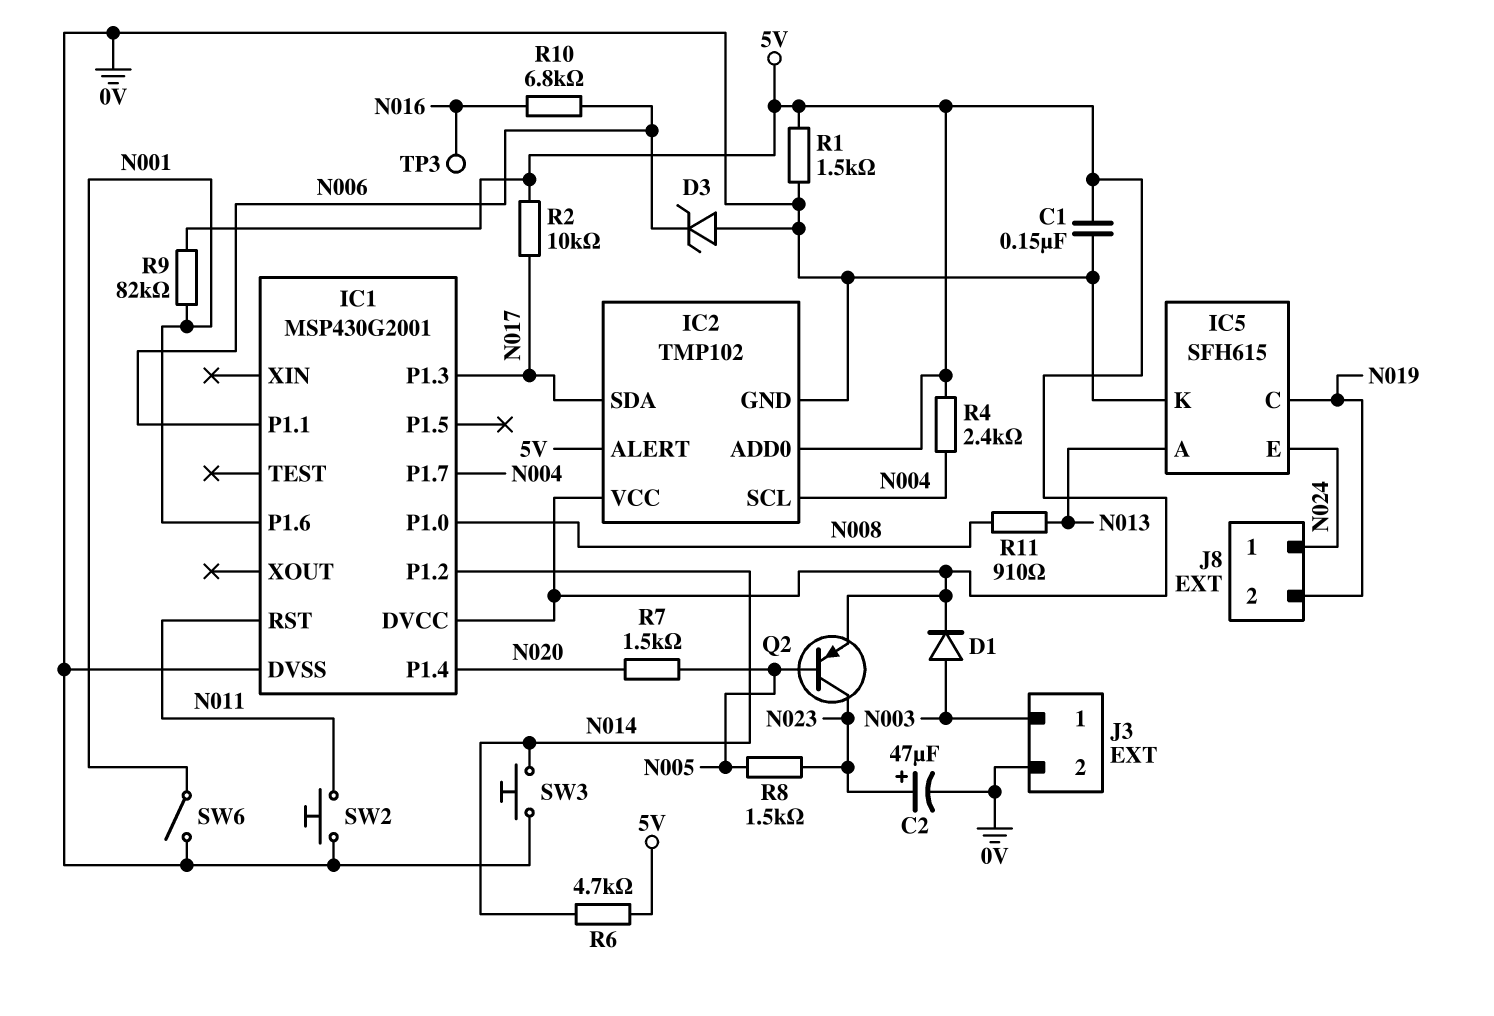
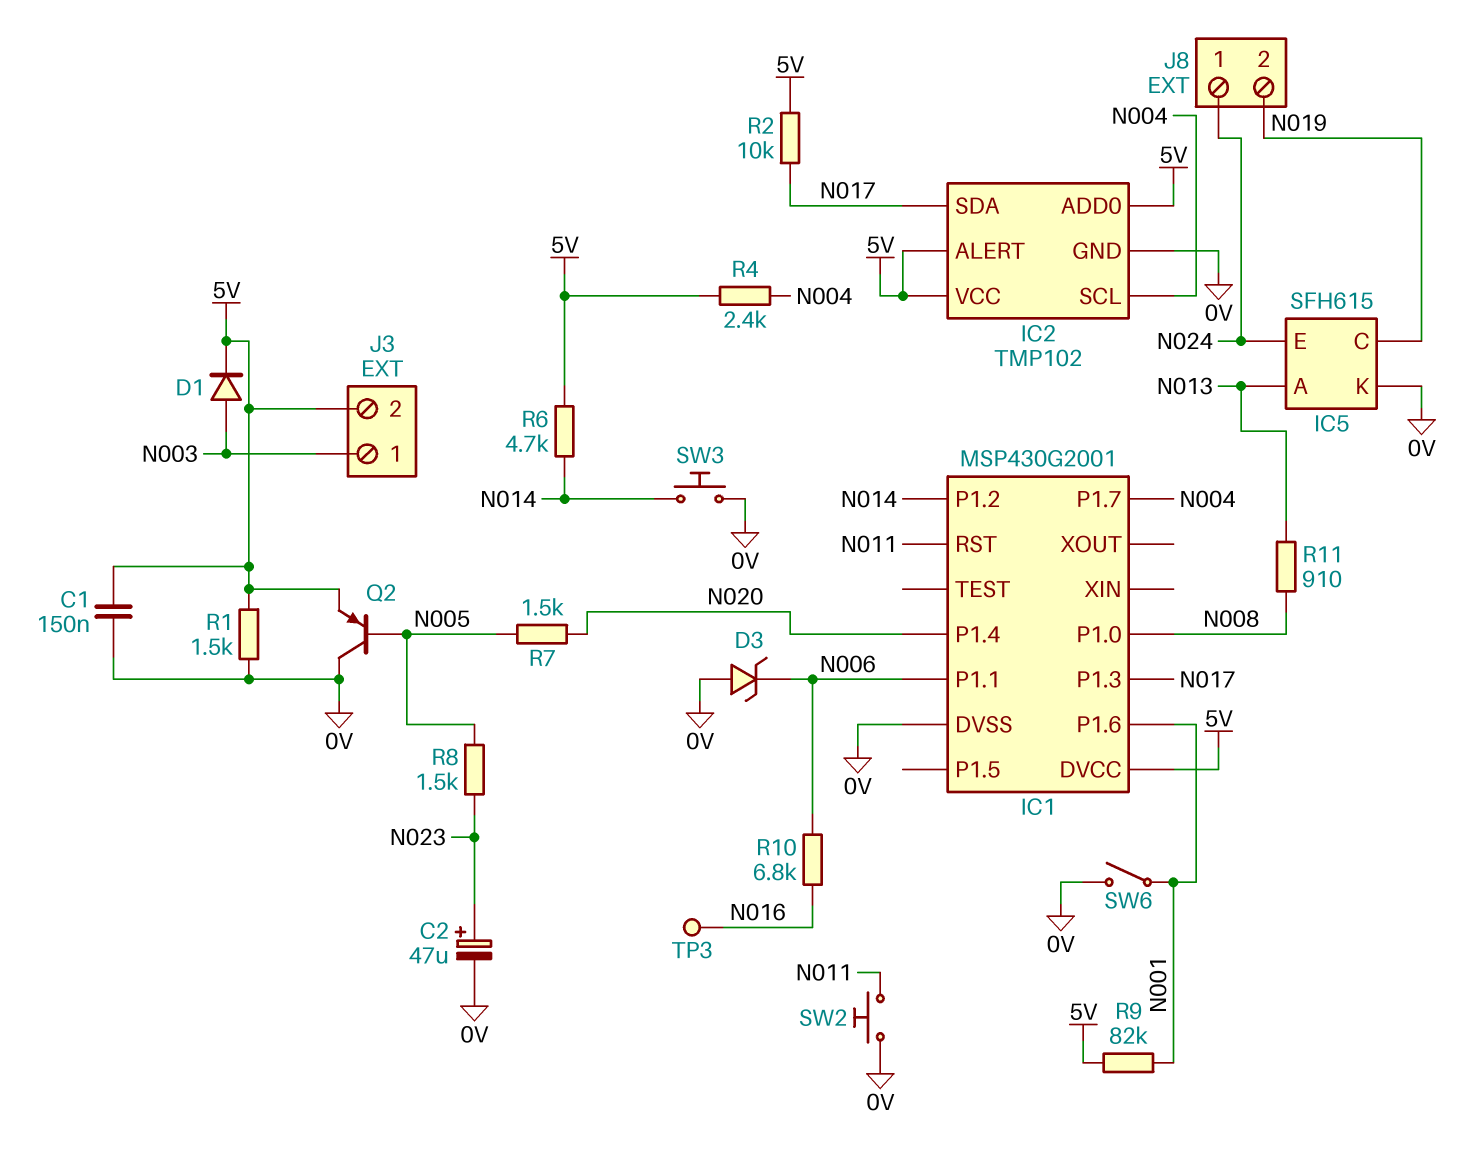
J3 pin 2: 0V -> 5V
Q2: PNP (B N005, C N023, E 5V) -> PNP (B N005, C 0V, E 5V)

